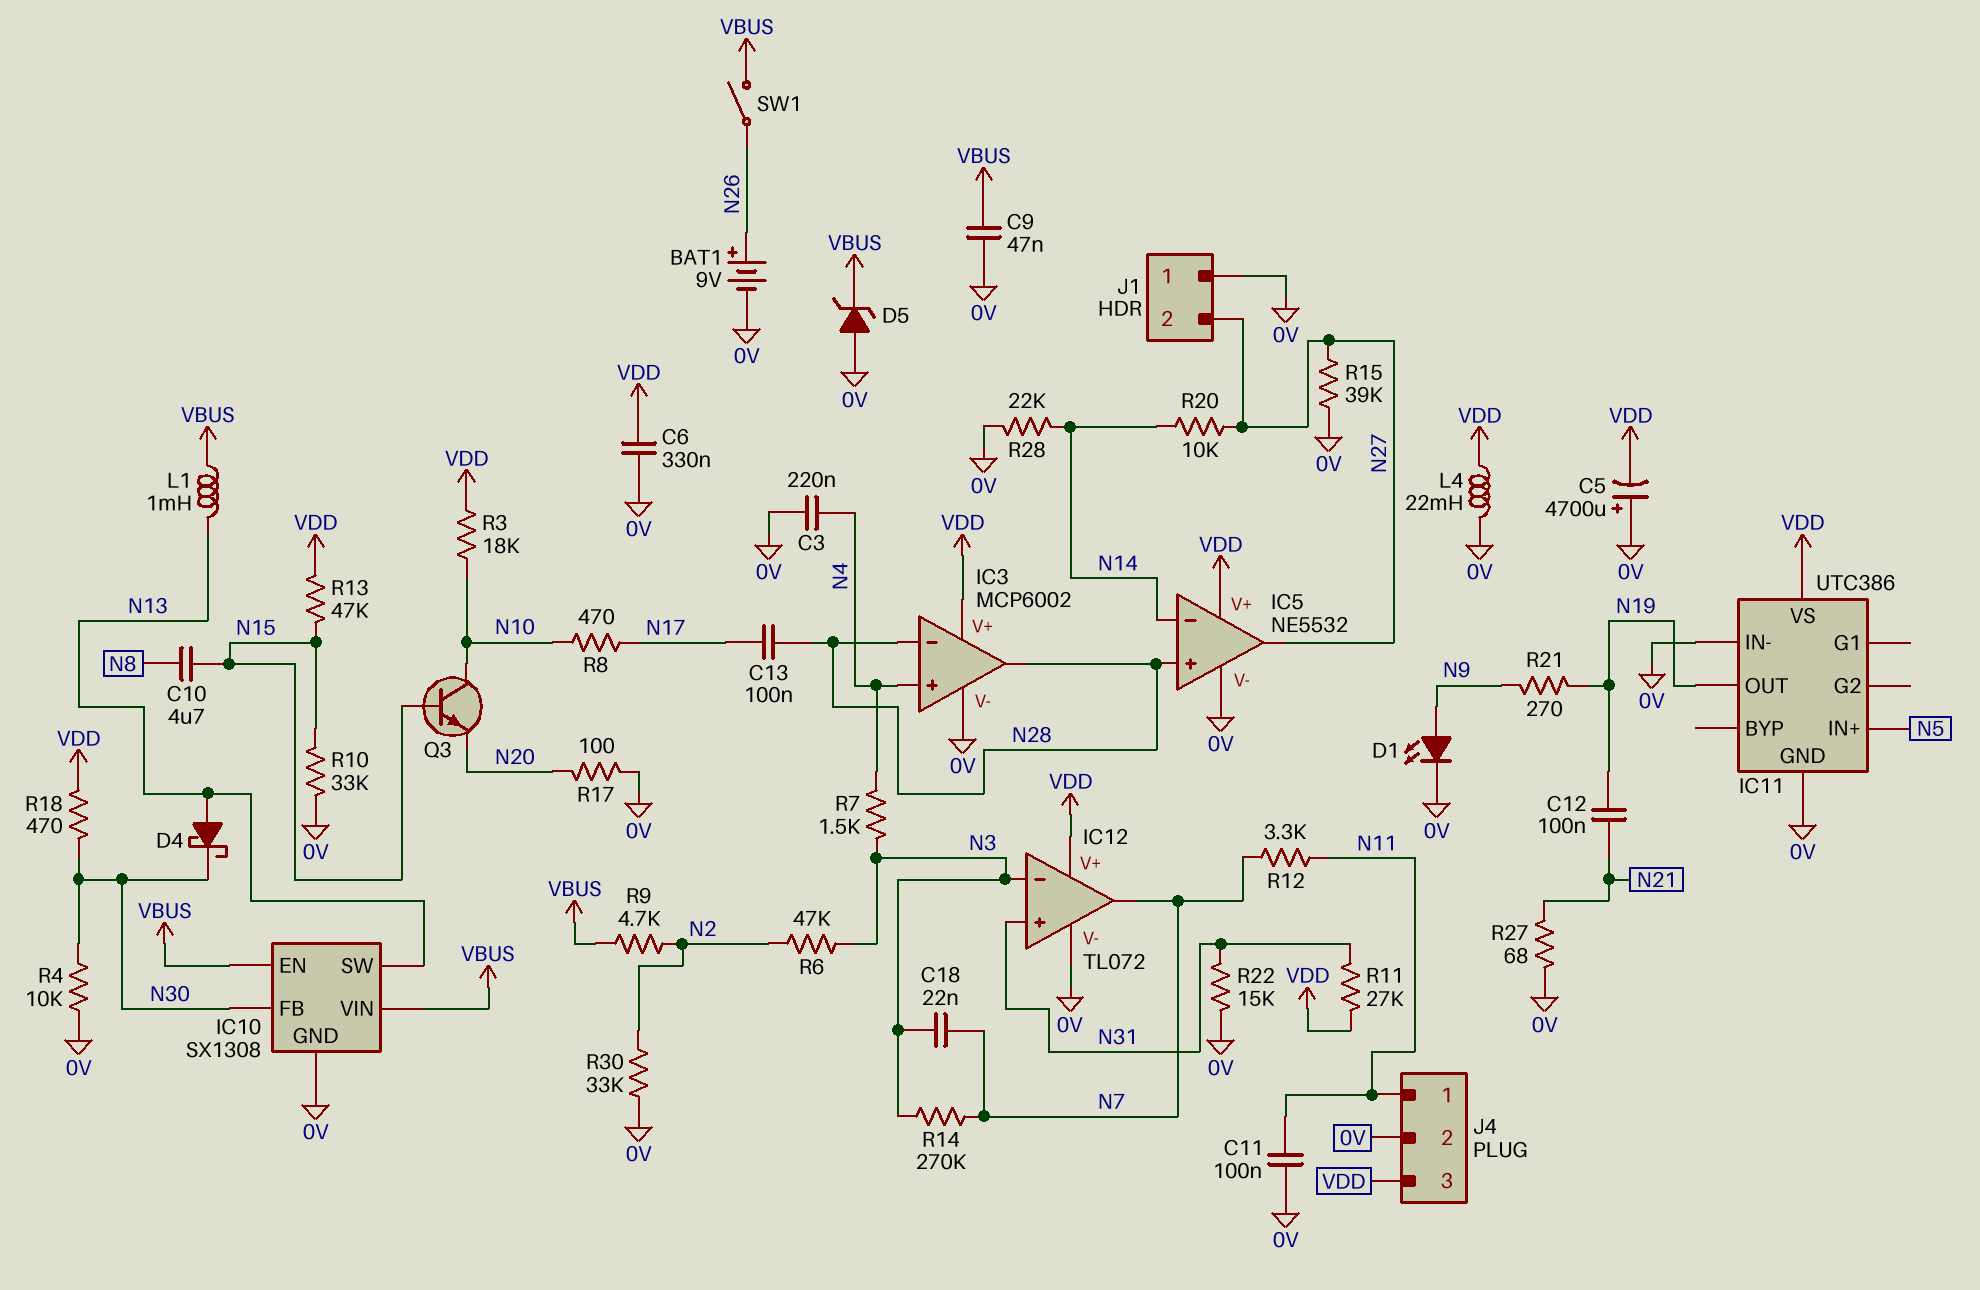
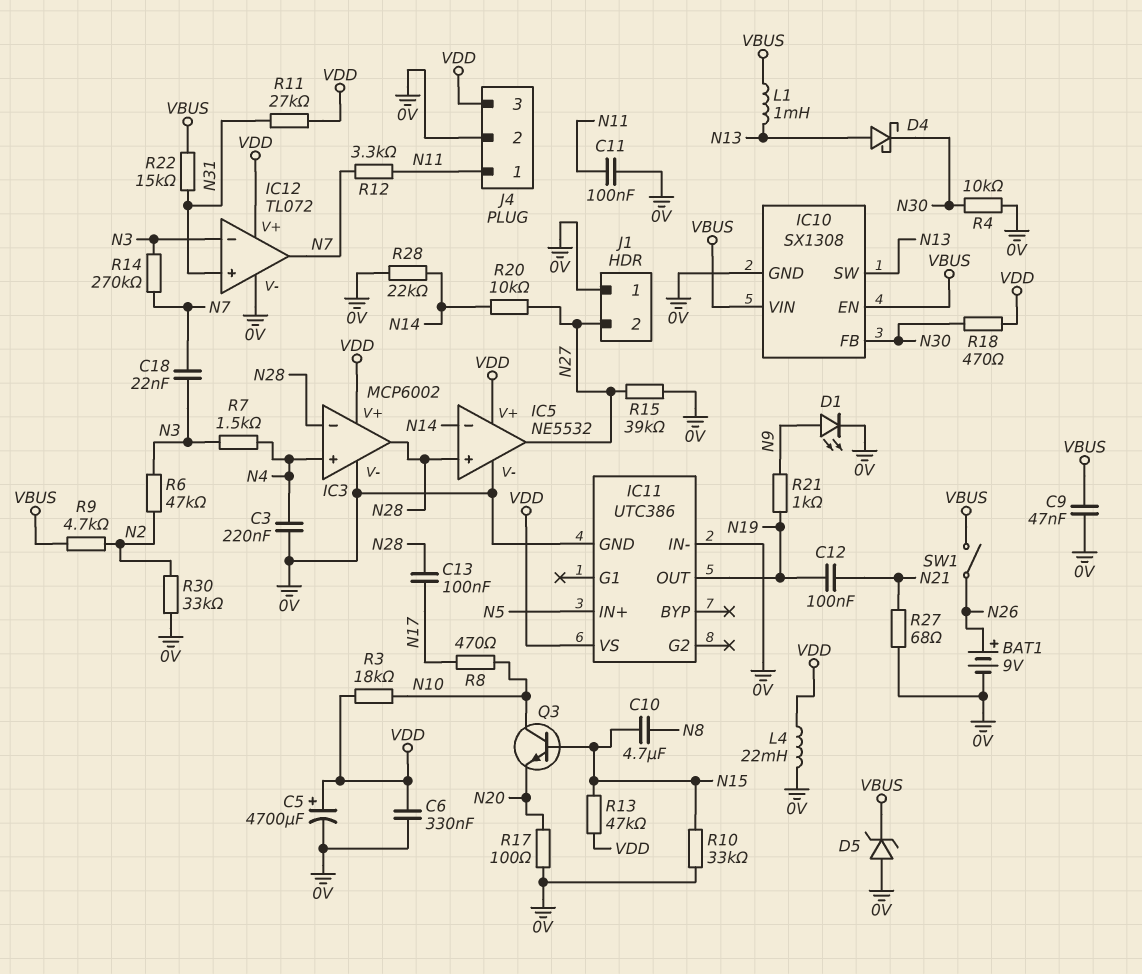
C5: 4700uF (plus 0V, minus VDD) -> 4700uF (plus VDD, minus 0V)
R21: 270 (N9, N19) -> 1k (N9, N19)
R22: 15k (0V, N31) -> 15k (N31, VBUS)

